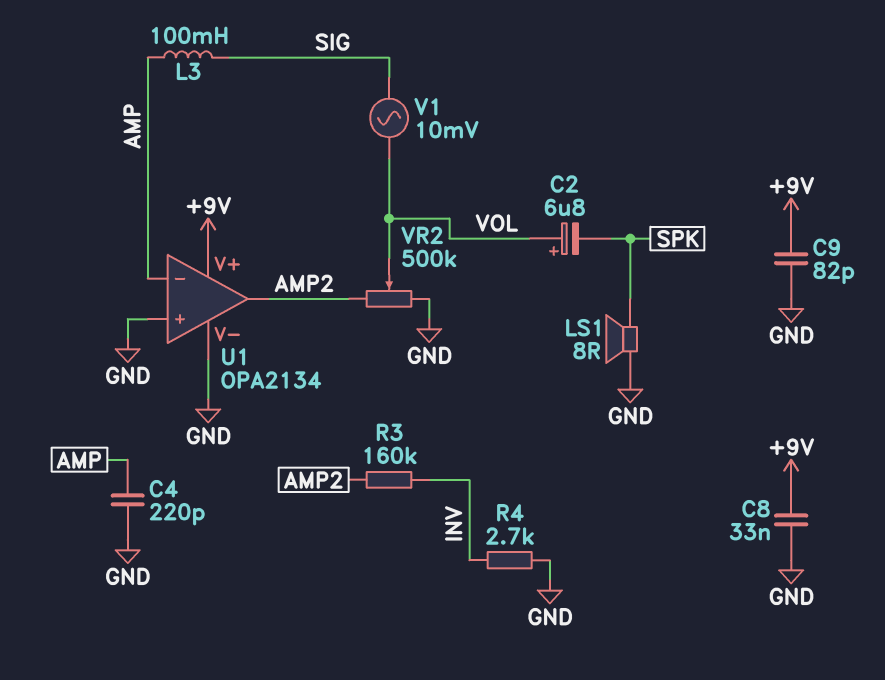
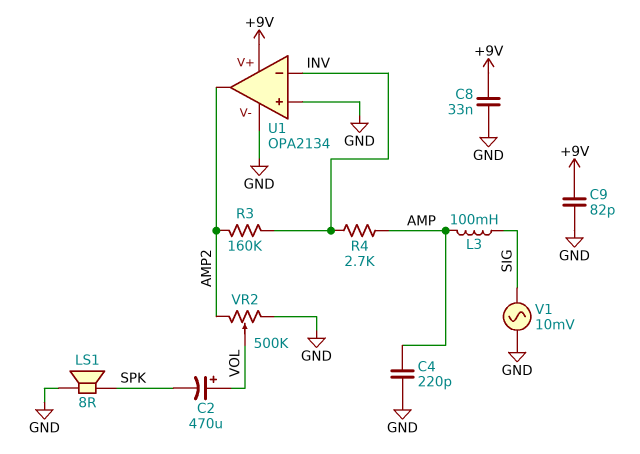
C2: 6.8uF (plus VOL, minus SPK) -> 470uF (plus VOL, minus SPK)
R4: 2.7k (GND, INV) -> 2.7k (AMP, INV)
U1 pin in-: AMP -> INV
V1: AC 10mV (SIG, VOL) -> AC 10mV (GND, SIG)

